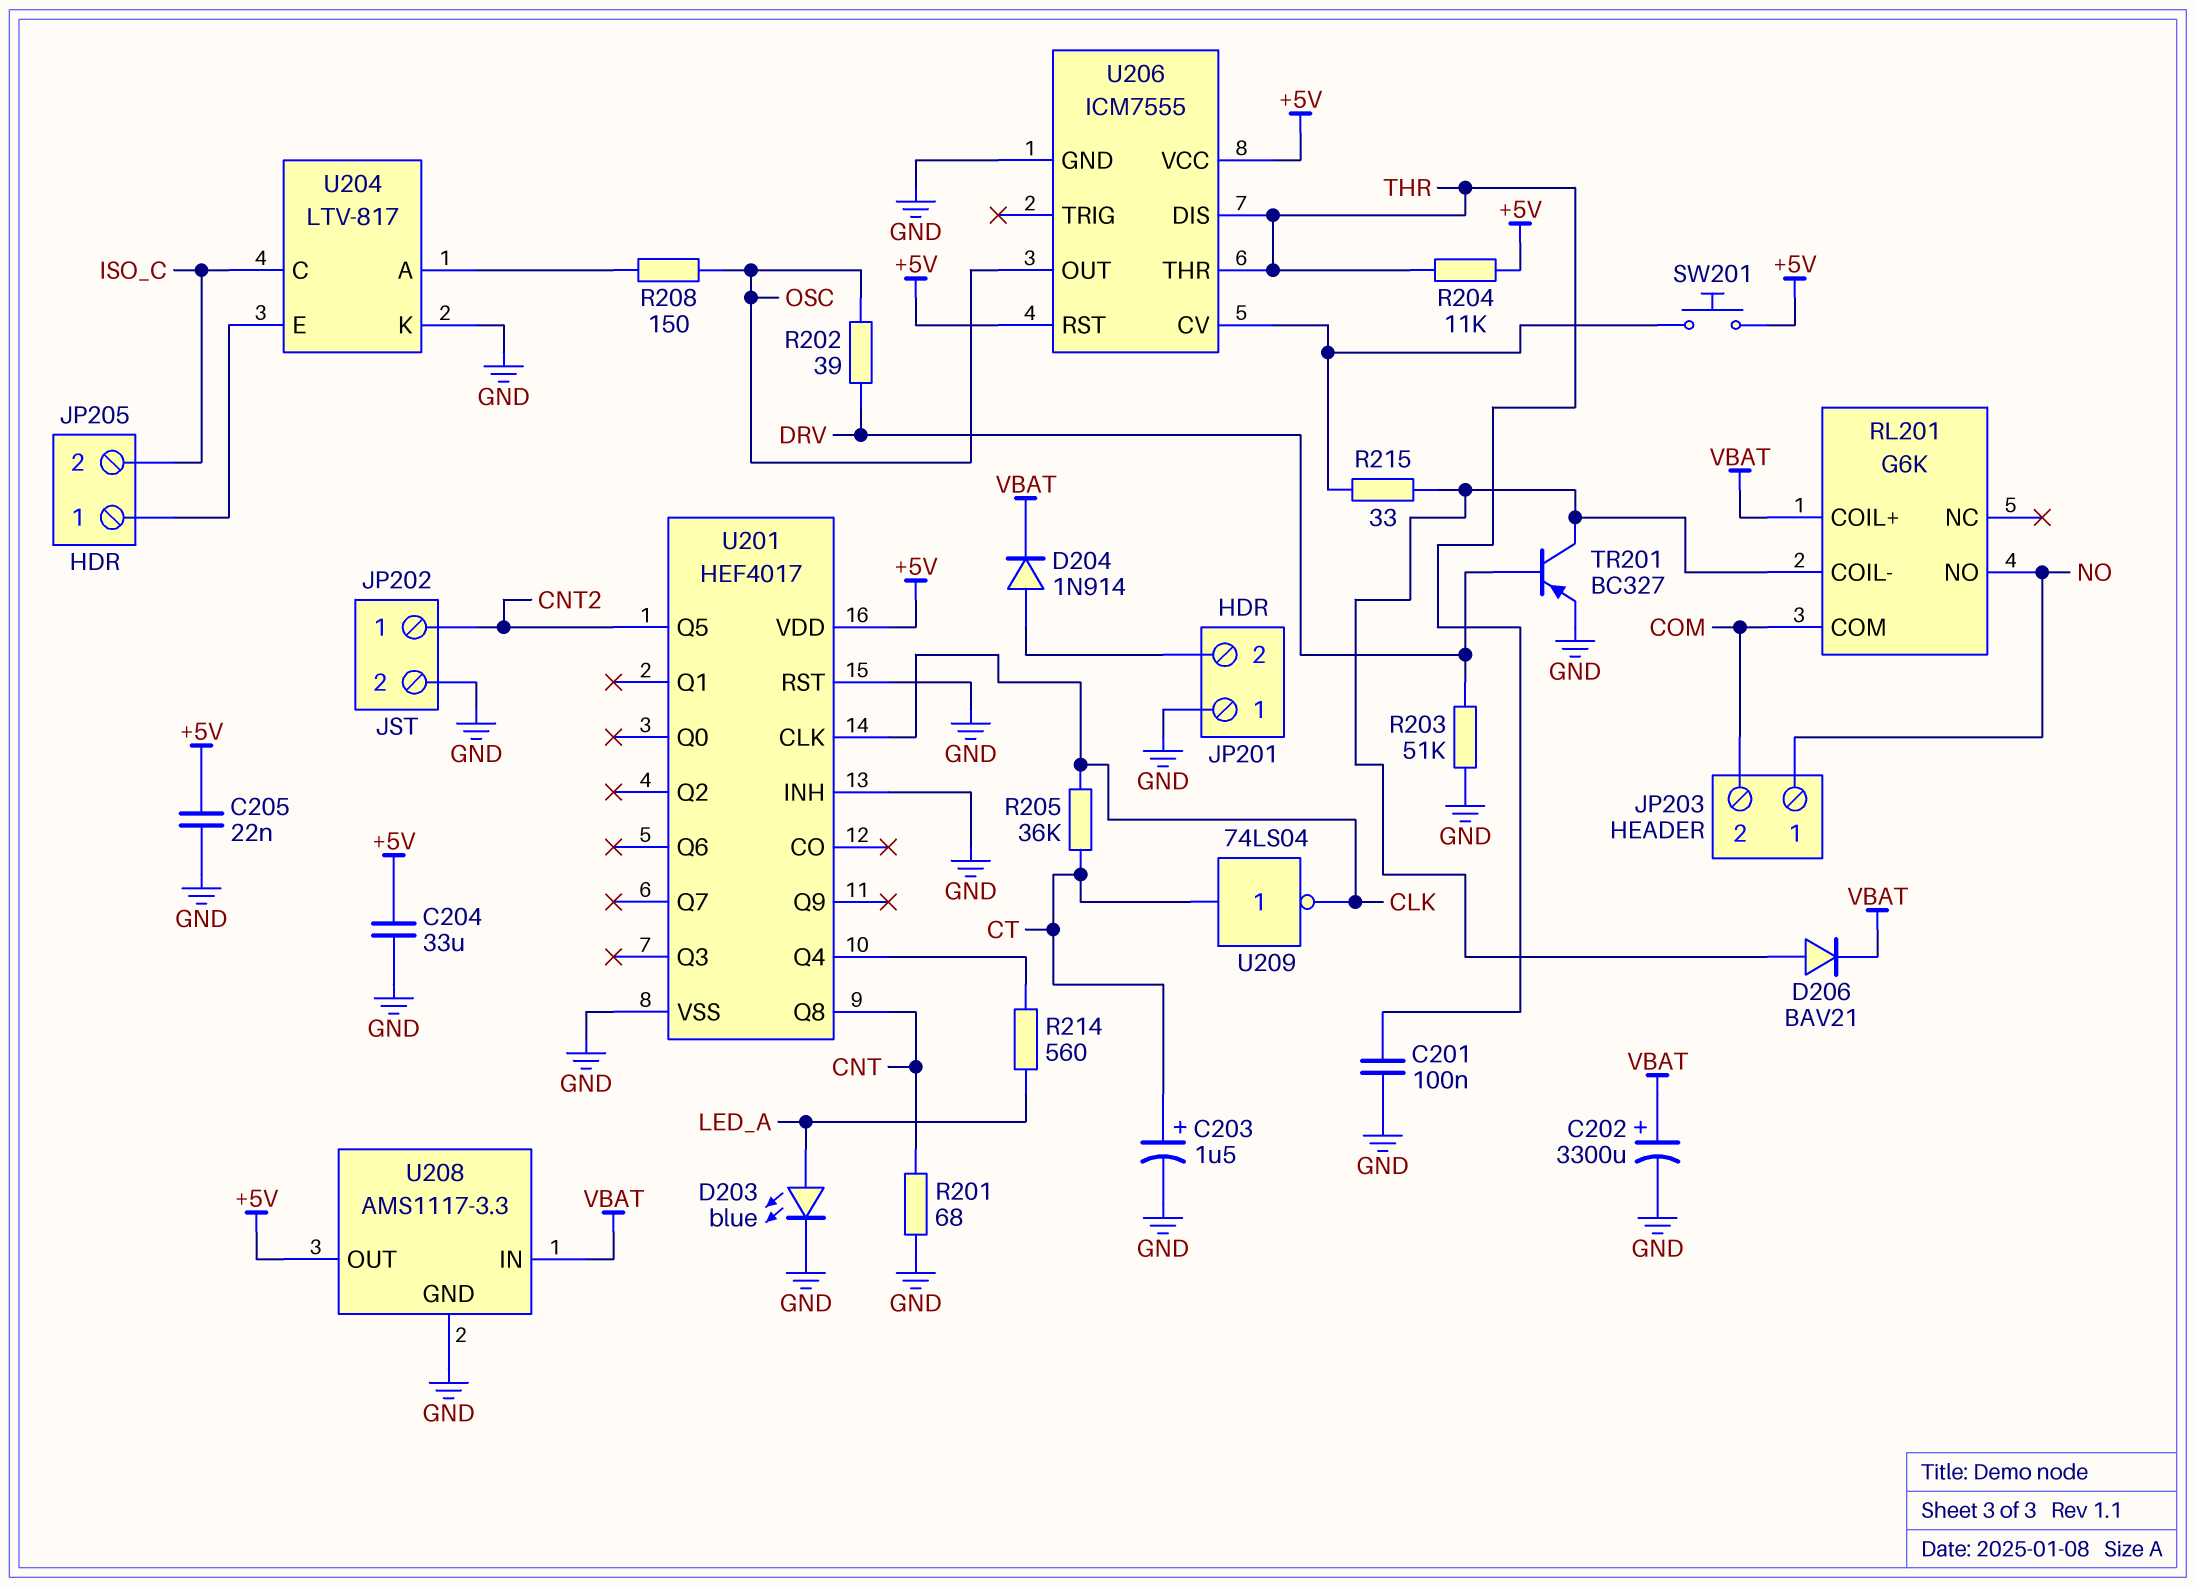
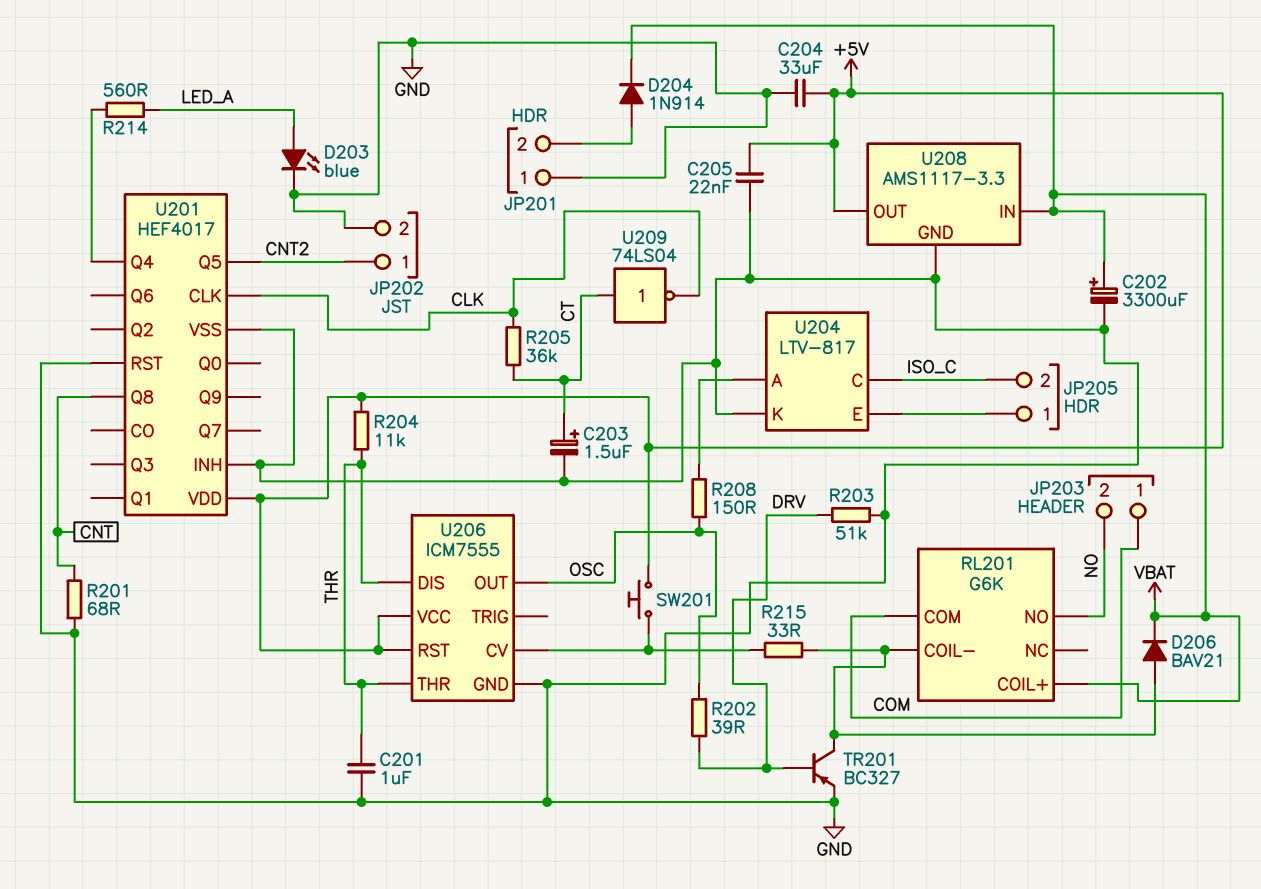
C201: 100nF (GND, THR) -> 1uF (GND, THR)
JP203 pin 1: NO -> COM
JP203 pin 2: COM -> NO

